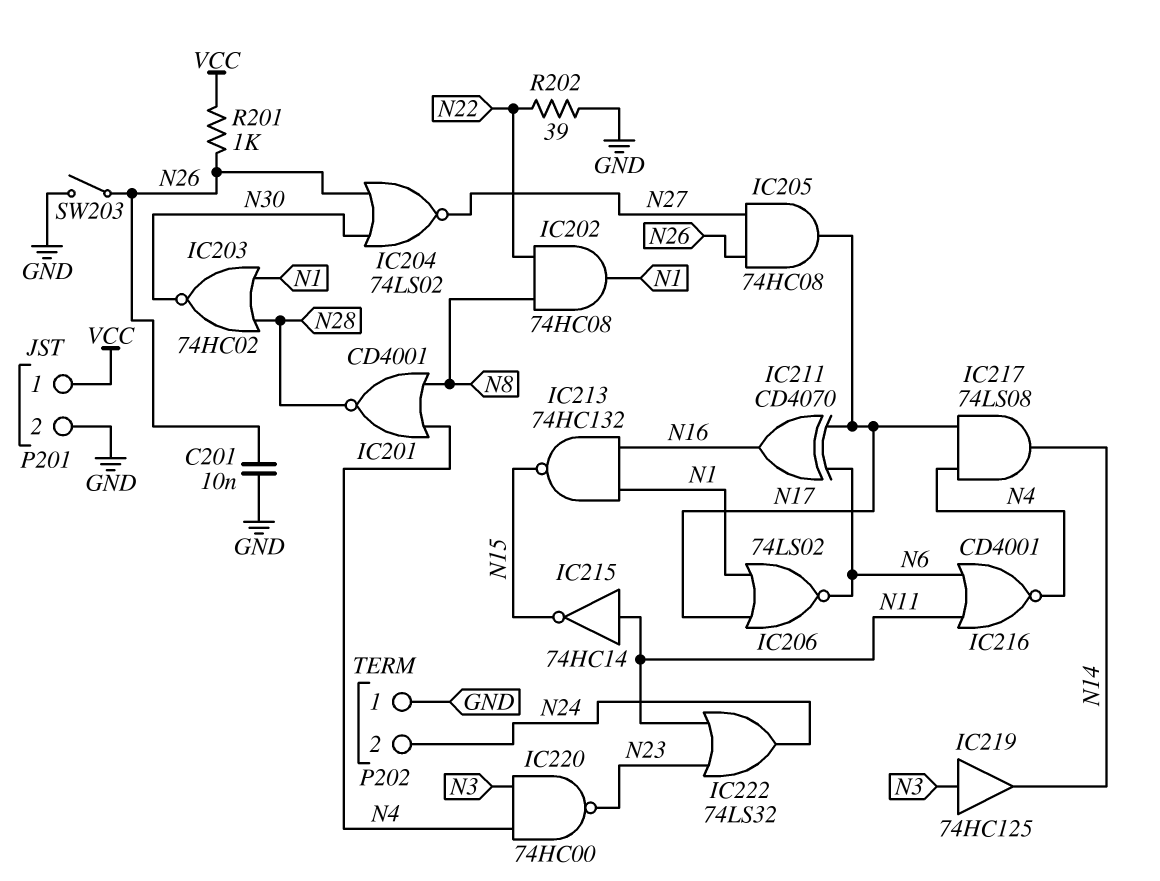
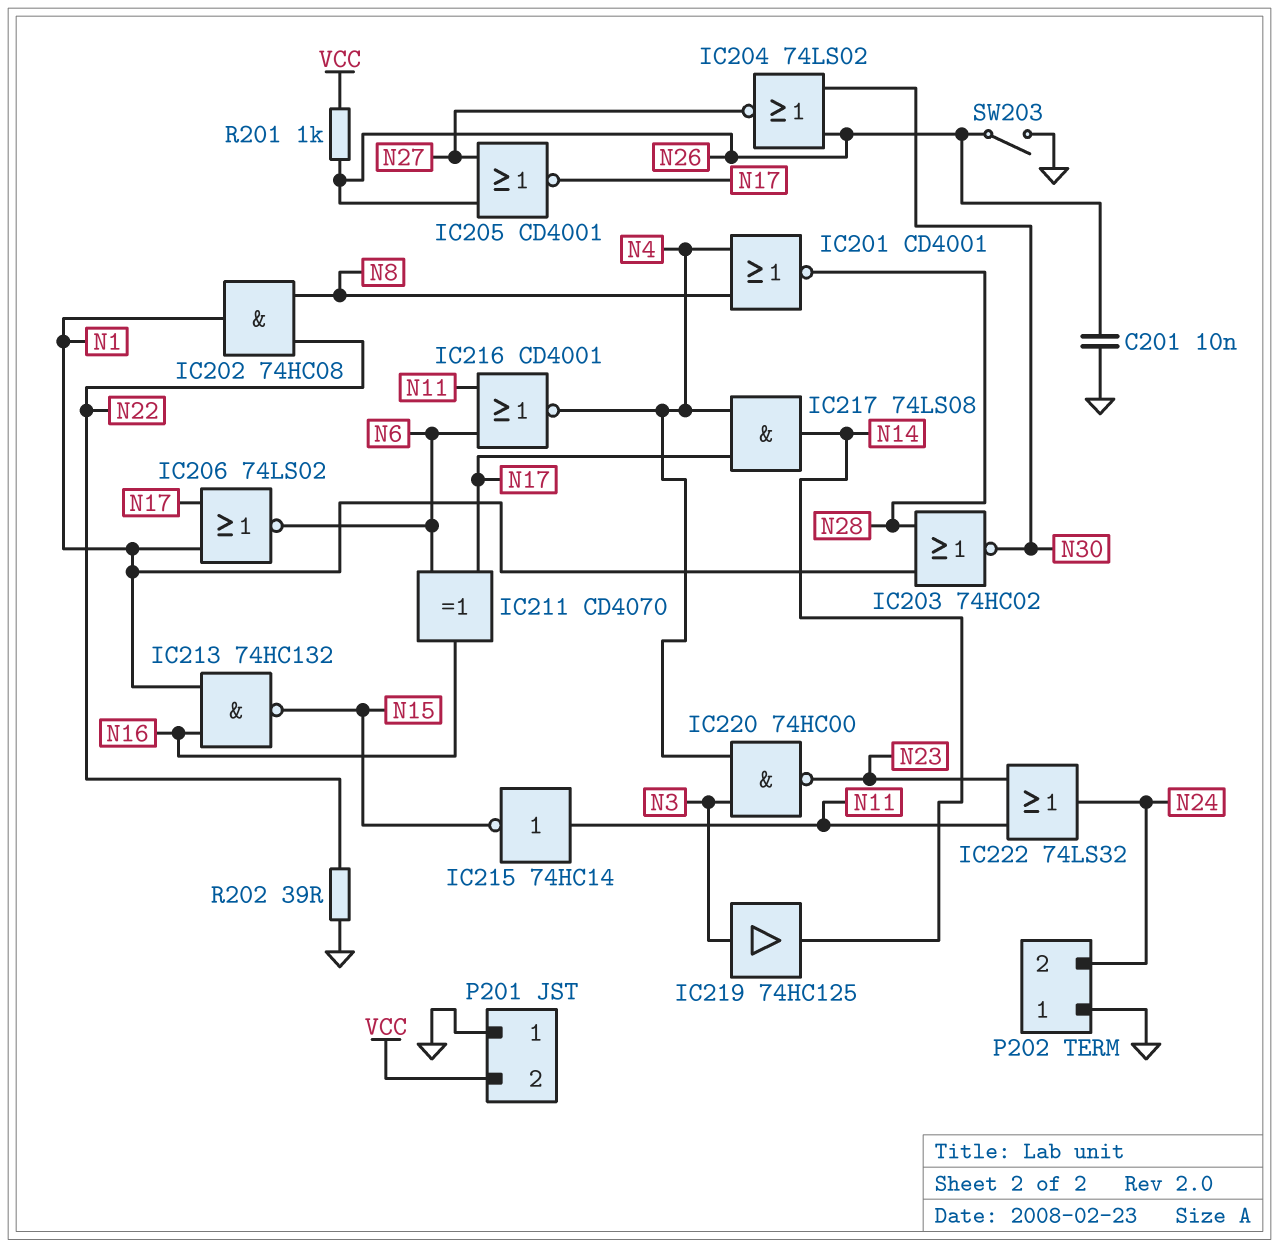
IC205: AND 74HC08 (in N26, in N27, out N17) -> NOR CD4001 (in N26, in N27, out N17)
P201 pin 1: VCC -> GND
P201 pin 2: GND -> VCC

